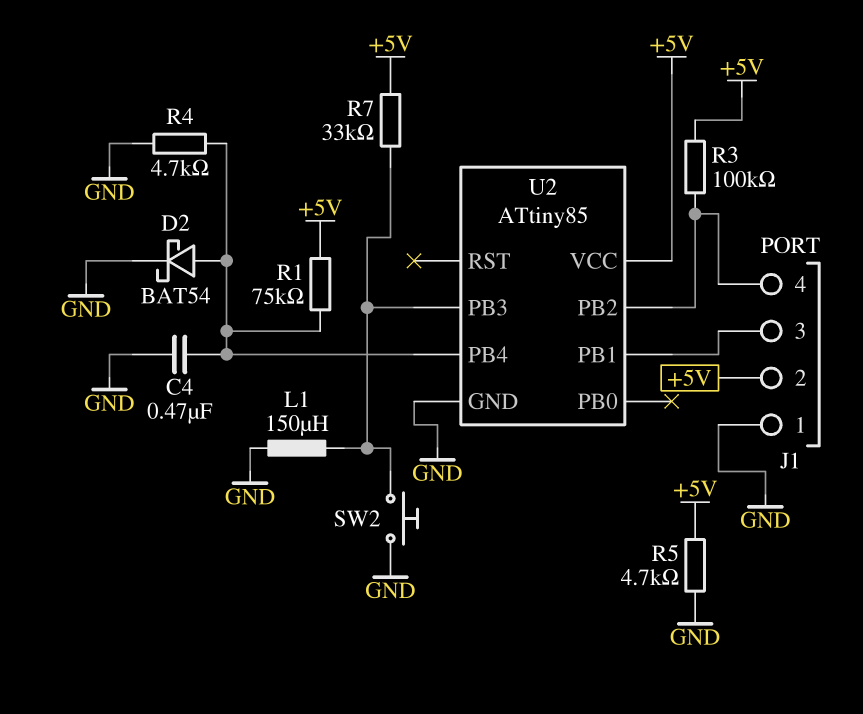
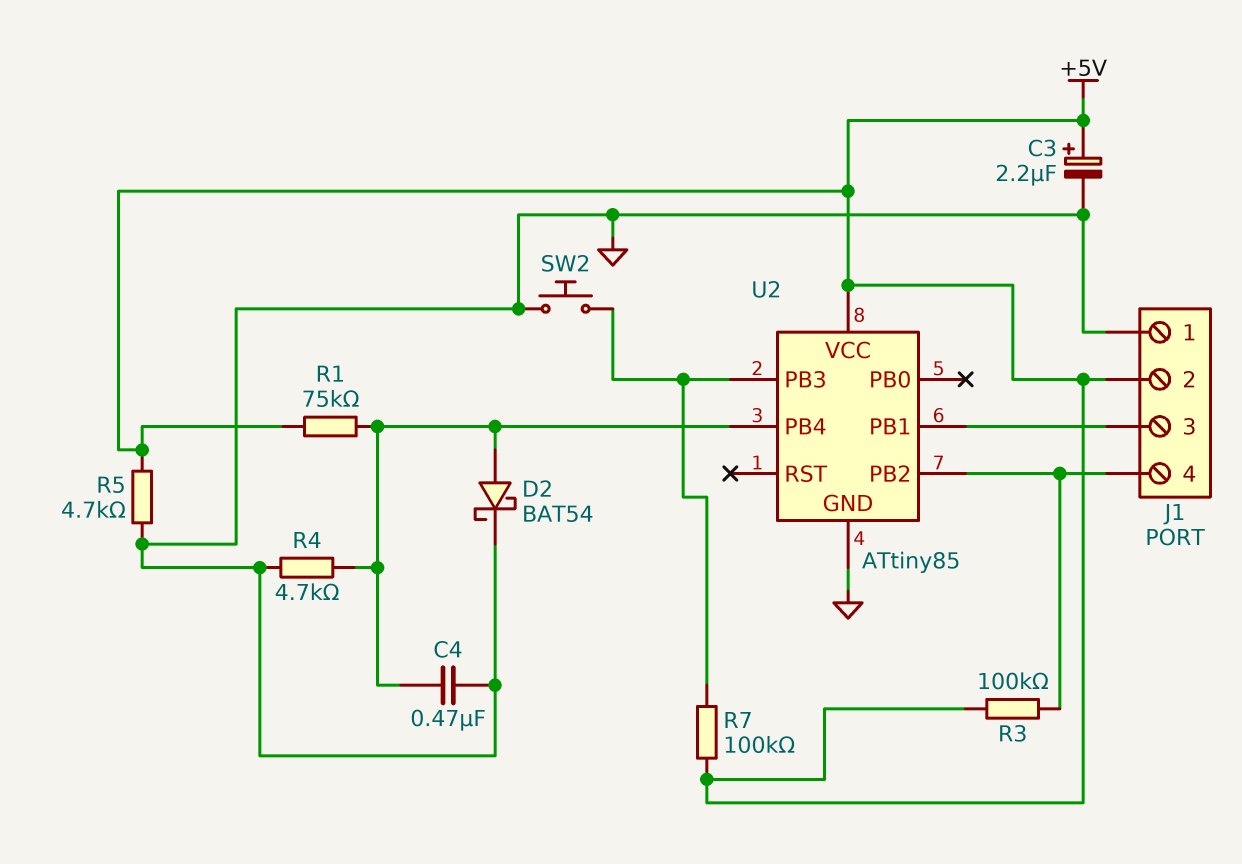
C3: none -> 2.2uF (plus +5V, minus GND)
L1: 150uH (GND, U2/PB3) -> none
R7: 33k (+5V, U2/PB3) -> 100k (+5V, U2/PB3)

